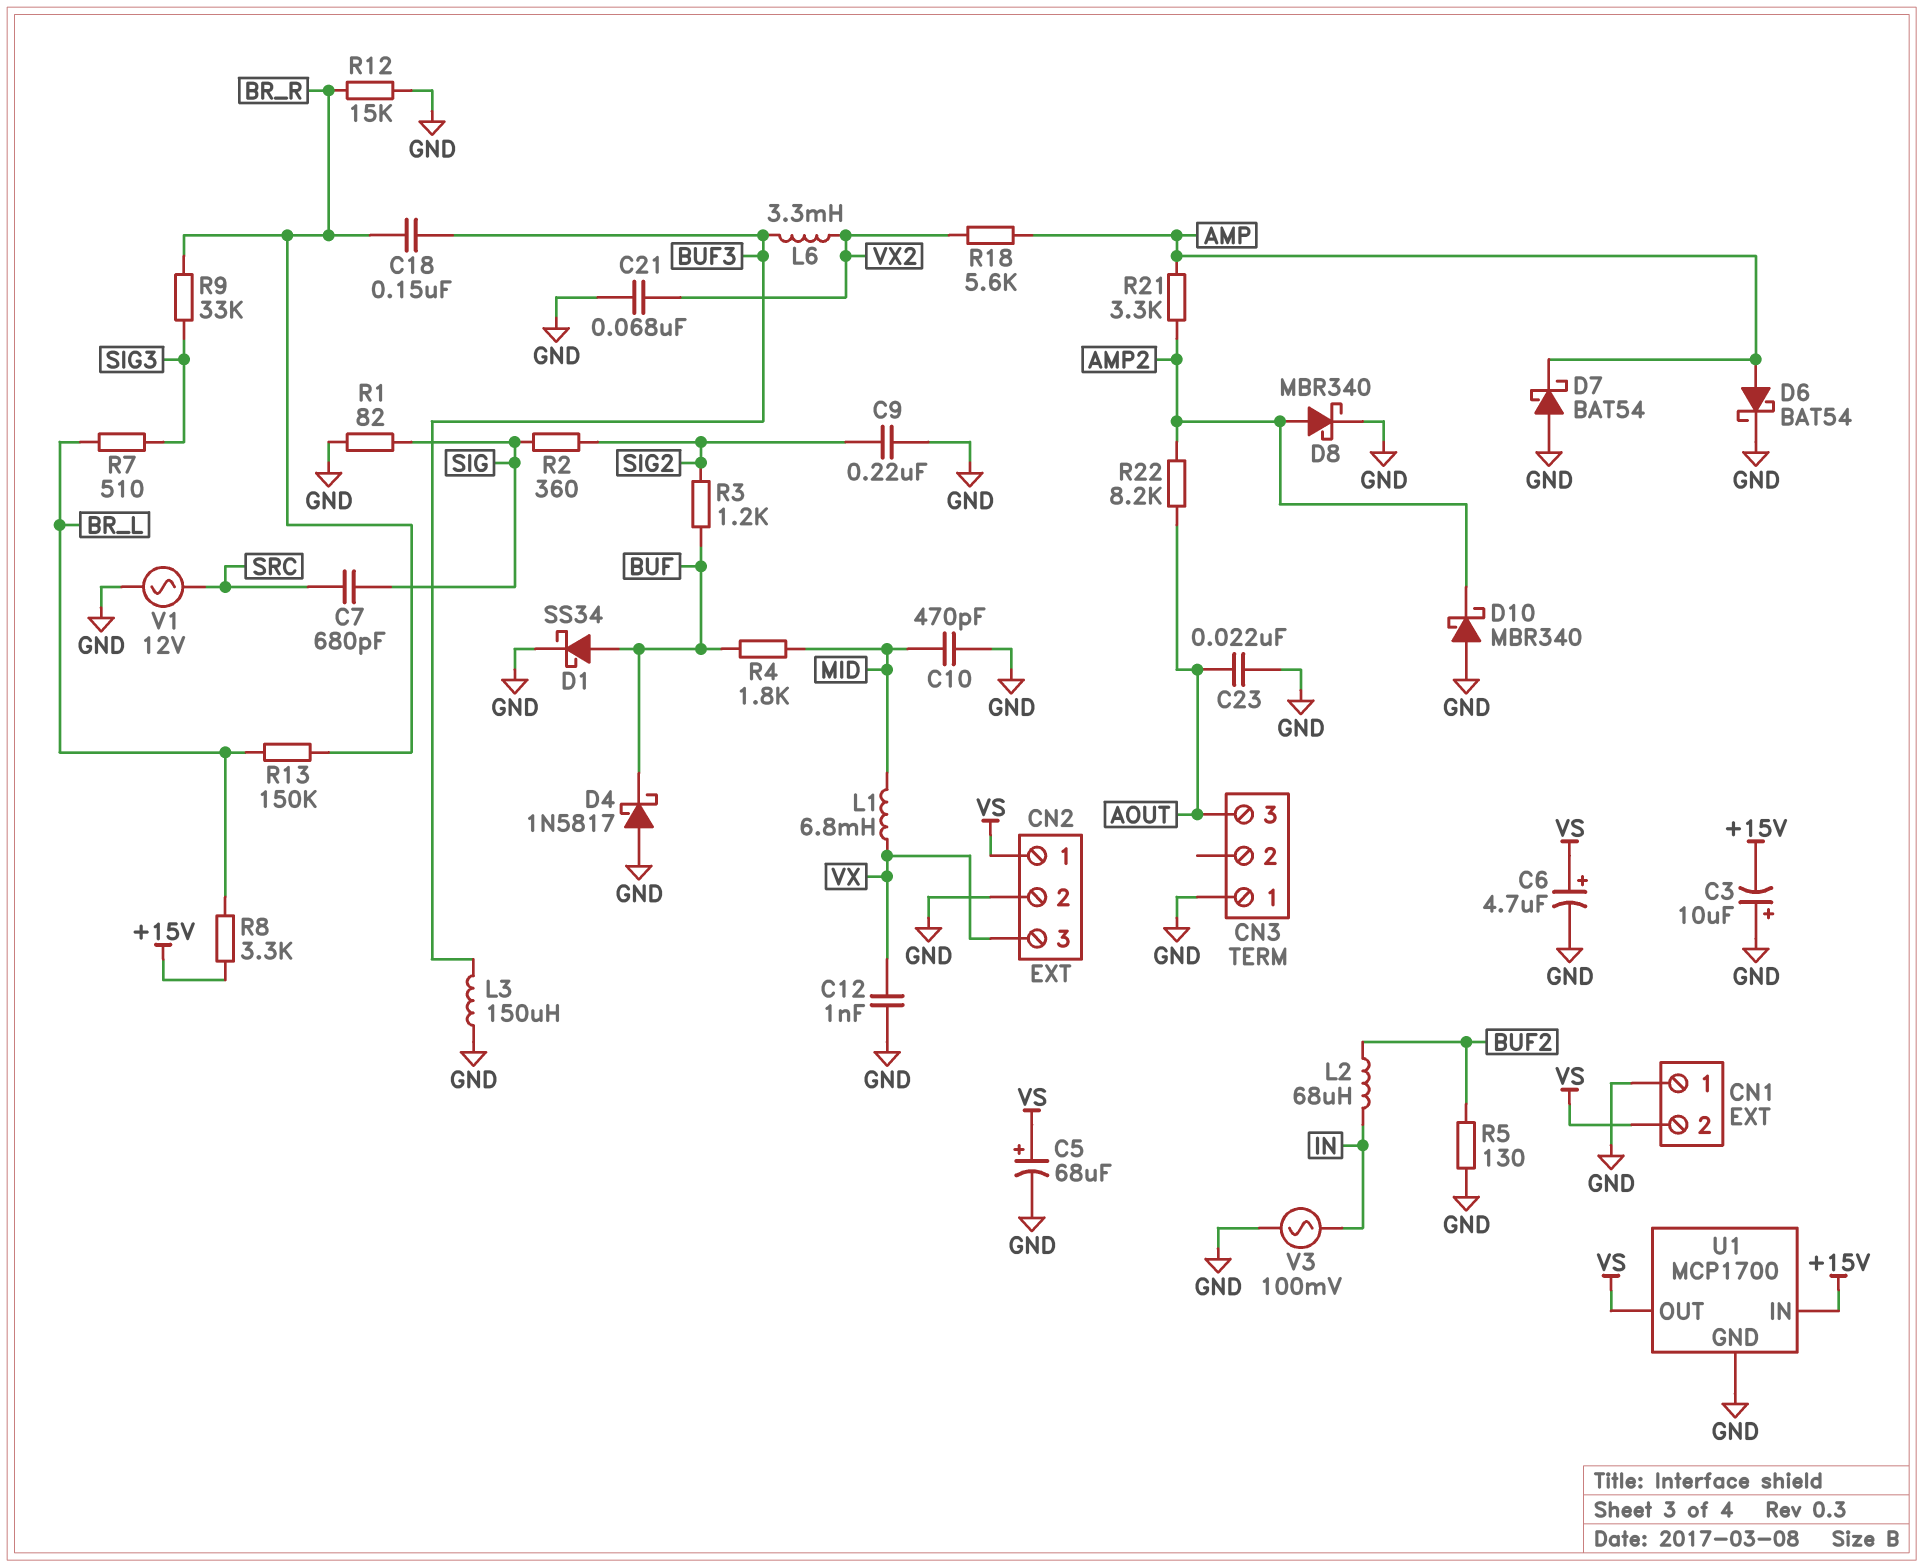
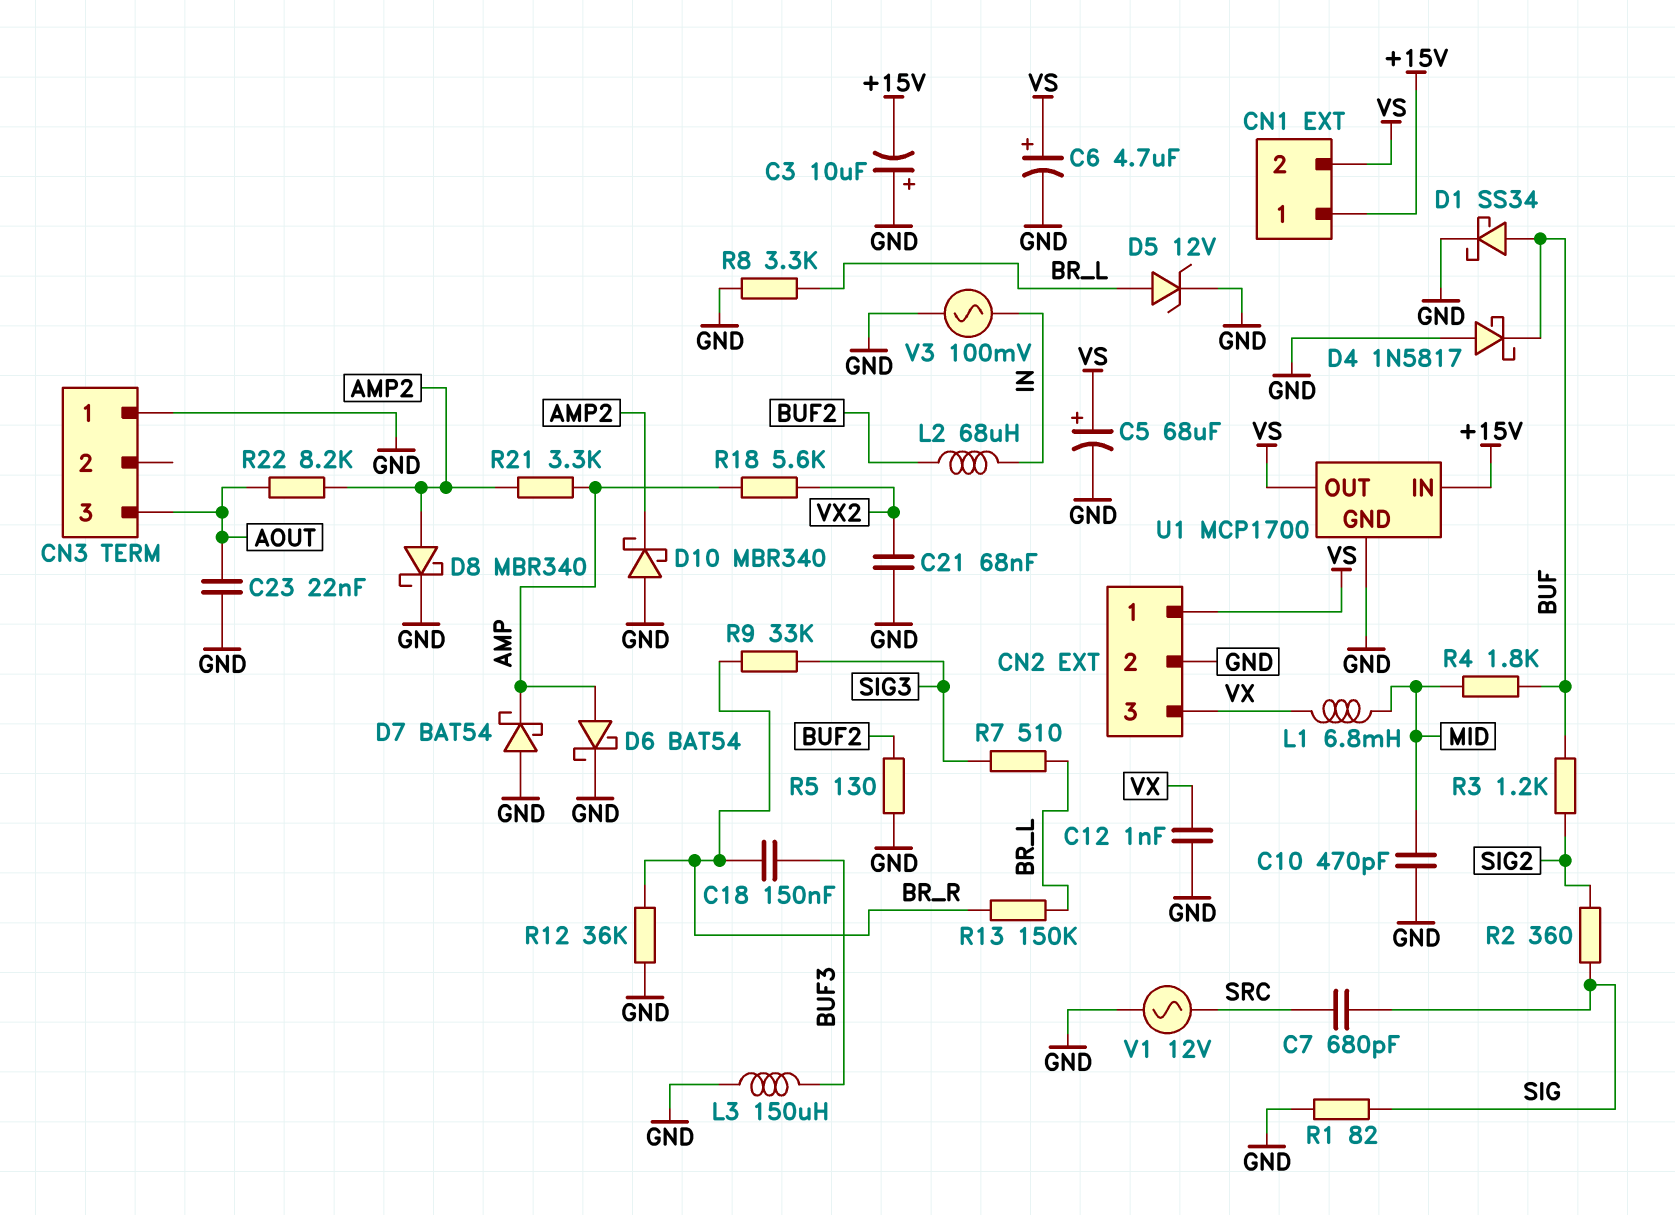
C9: 220nF (GND, SIG2) -> none
CN1 pin 1: GND -> +15V
D5: none -> zener 12V (A BR_L, K GND)
L6: 3.3mH (BUF3, VX2) -> none
R8: 3.3k (+15V, BR_L) -> 3.3k (BR_L, GND)
R12: 15k (BR_R, GND) -> 36k (BR_R, GND)

